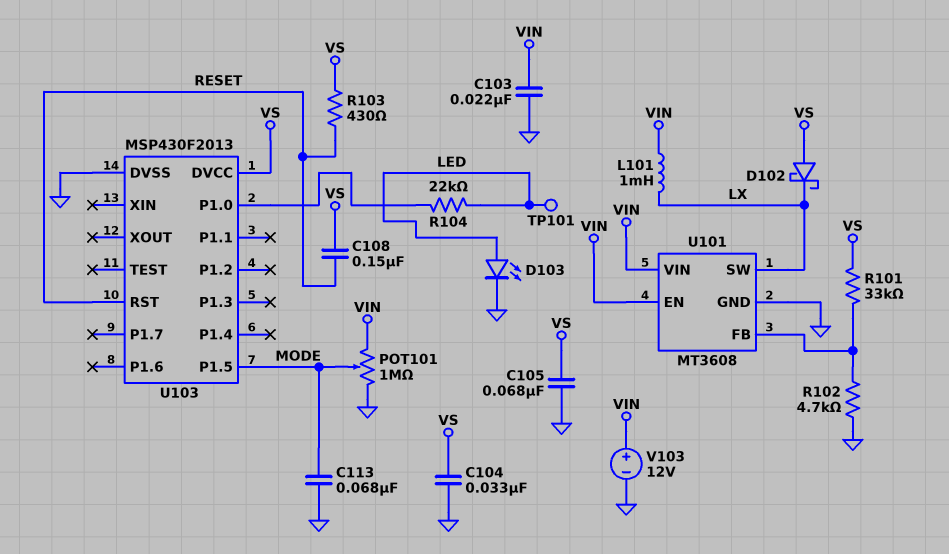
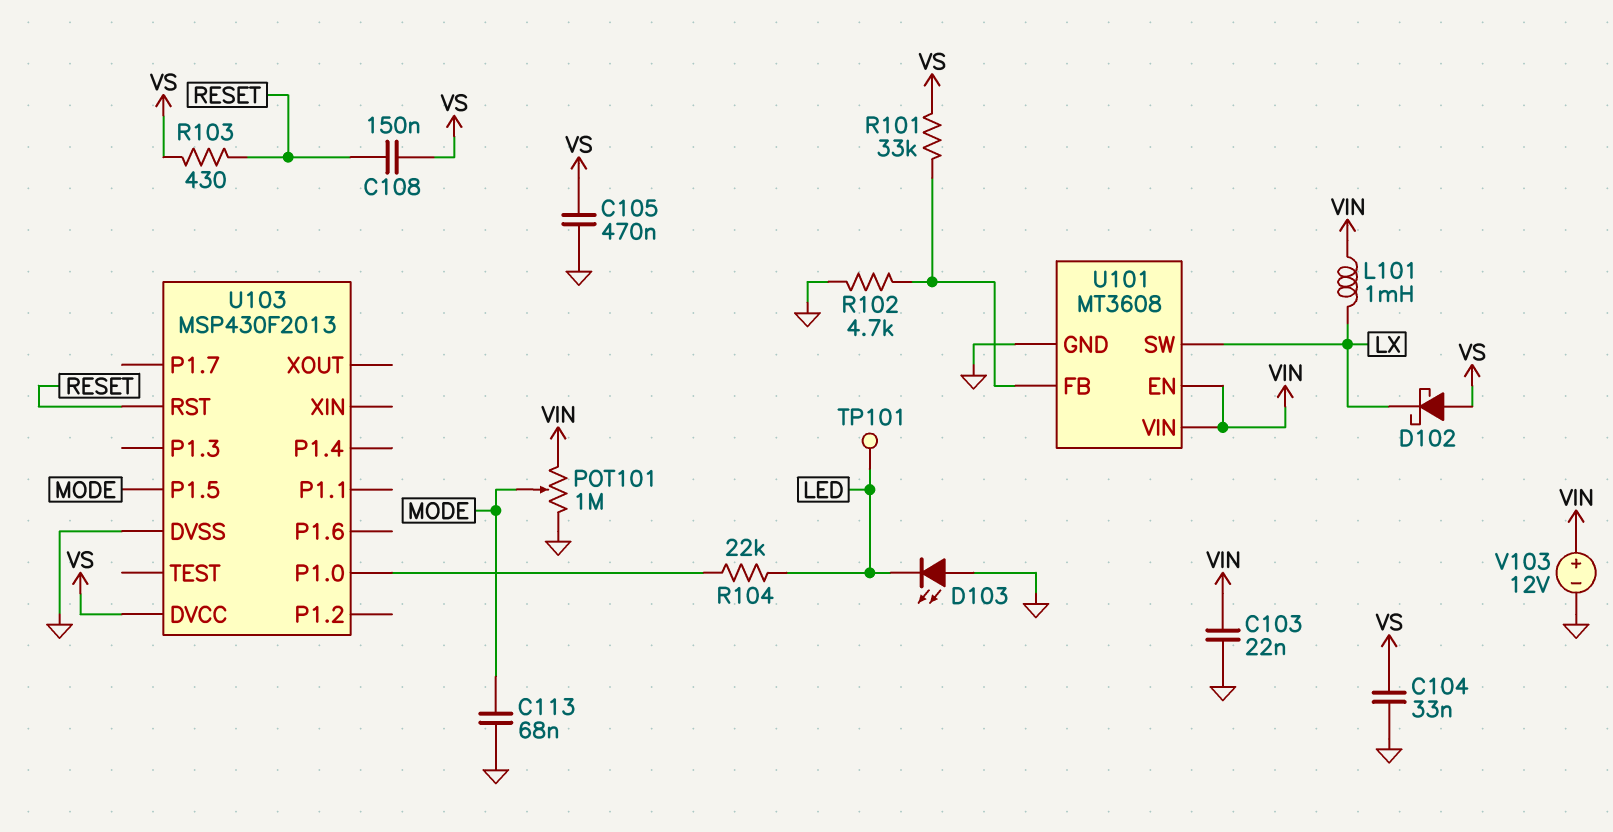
C105: 68nF (GND, VS) -> 470nF (GND, VS)
D103: LED (A LED, K GND) -> LED (A GND, K LED)

